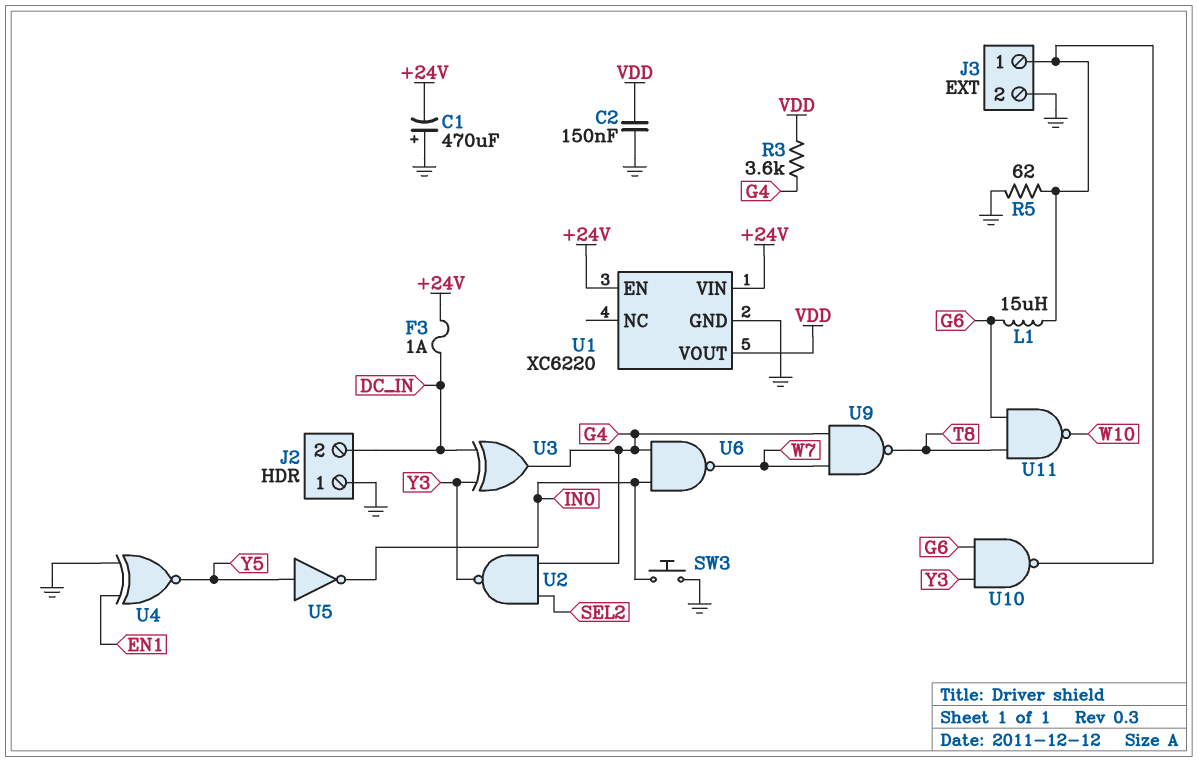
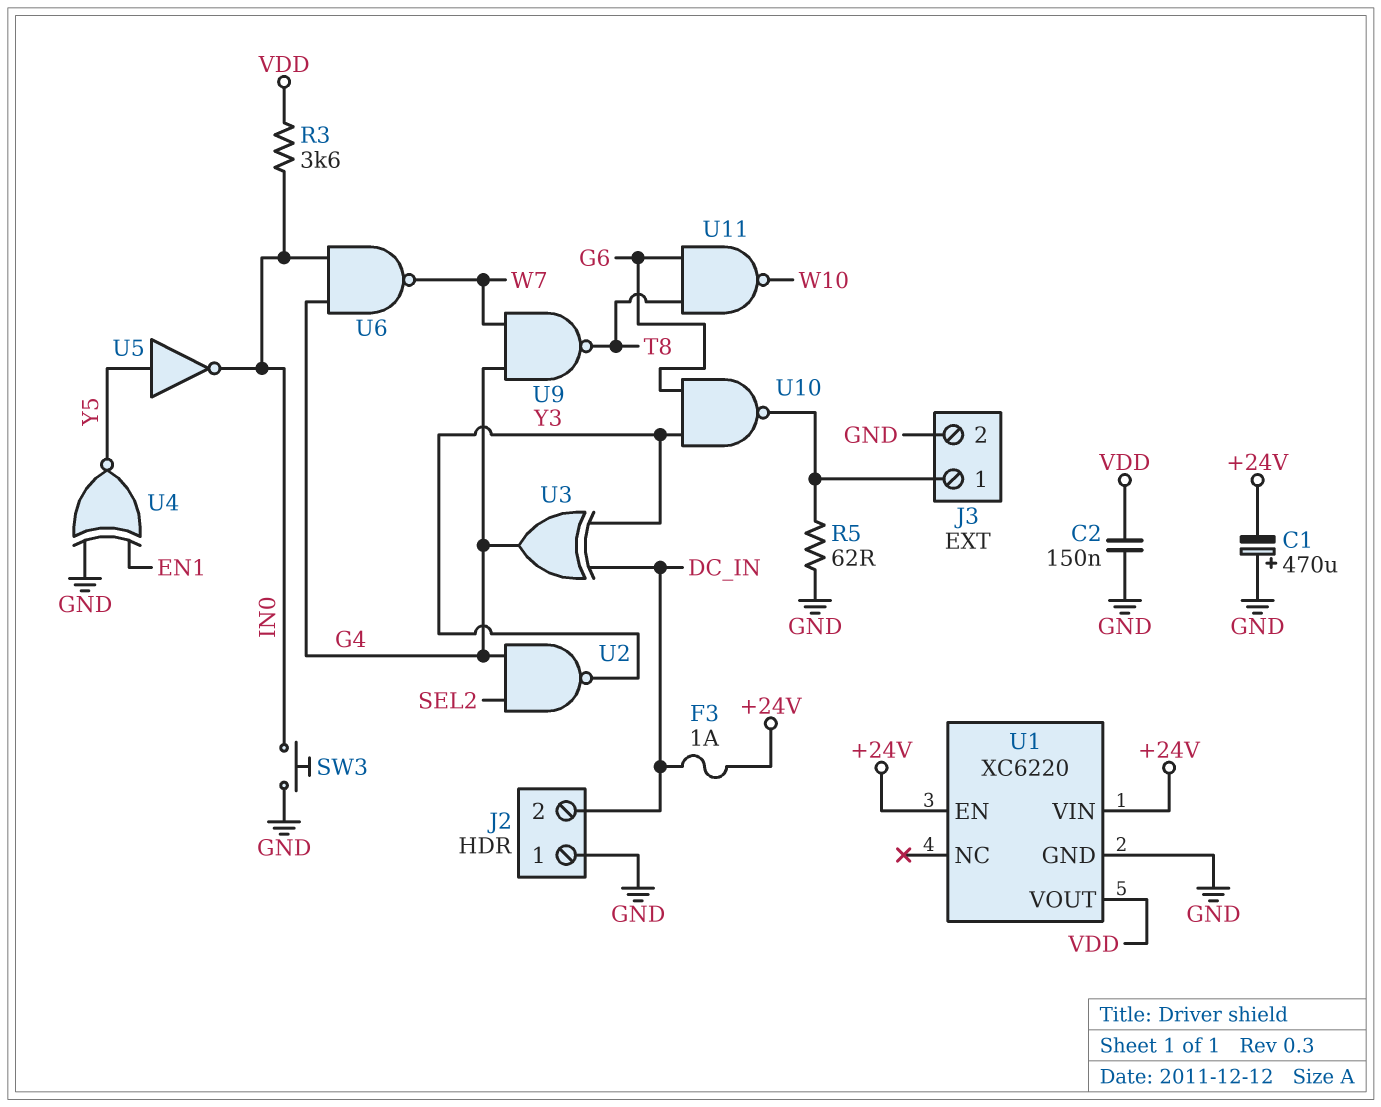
L1: 15uH (G6, J3/1) -> none
R3: 3.6k (G4, VDD) -> 3.6k (IN0, VDD)

